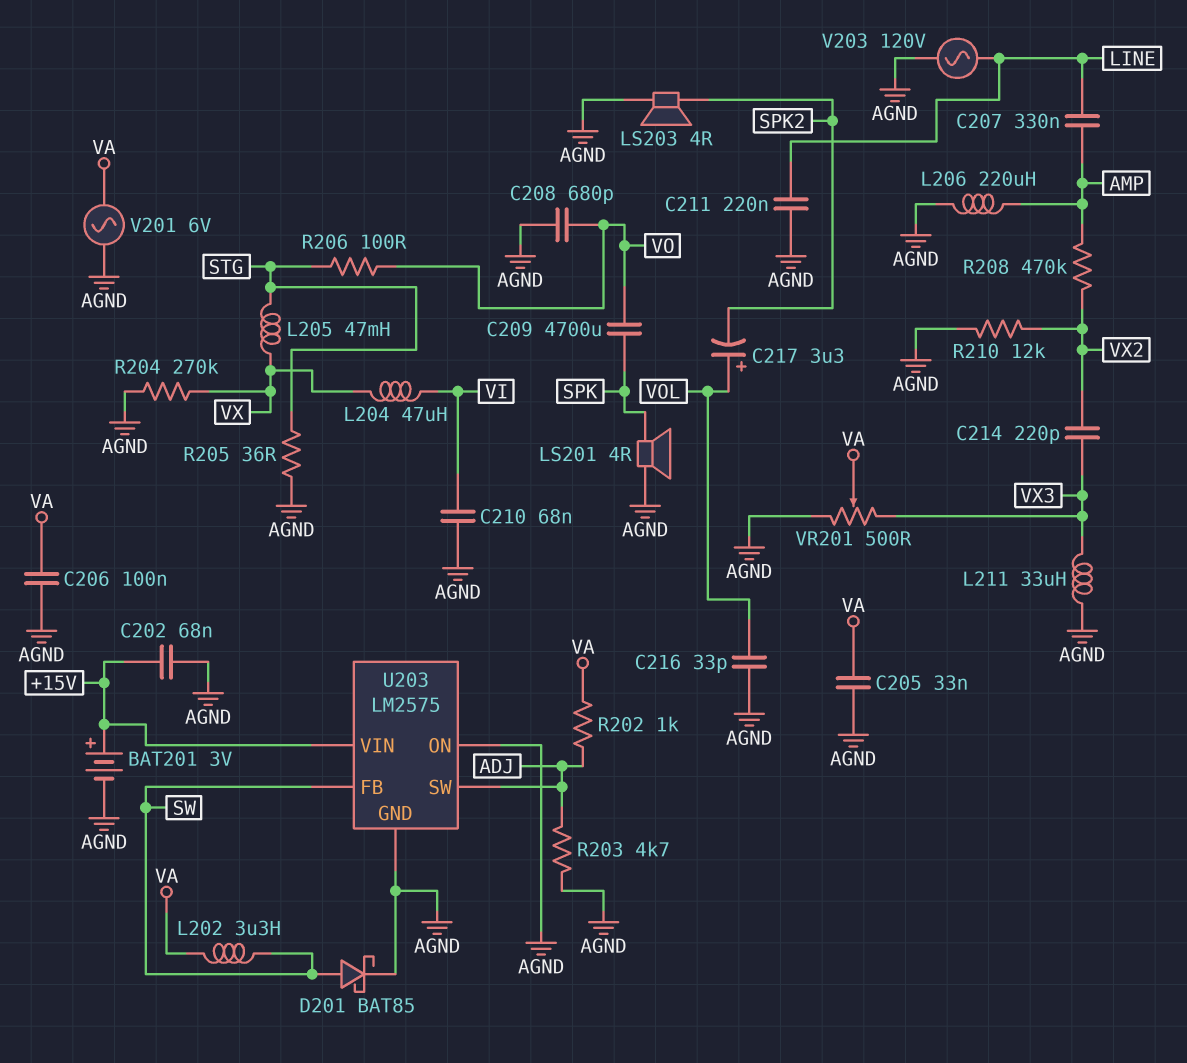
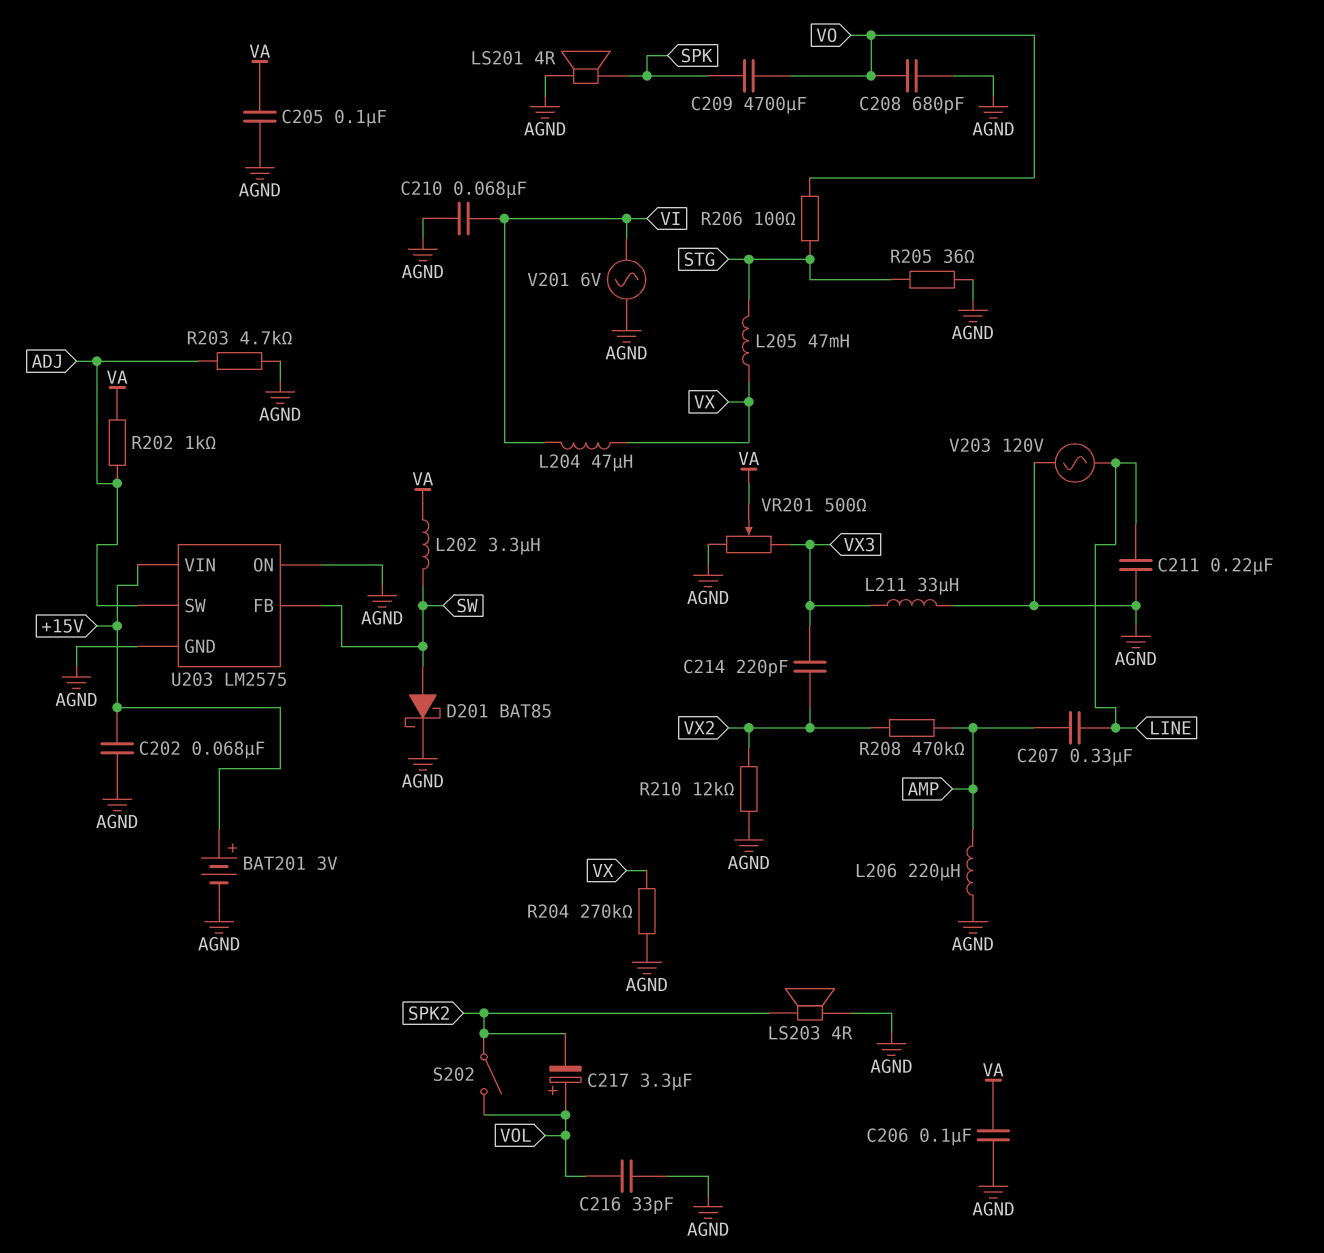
C205: 33nF (AGND, VA) -> 100nF (AGND, VA)
S202: none -> switch (SPK2, VOL)
V201: AC 6V (AGND, VA) -> AC 6V (AGND, VI)

